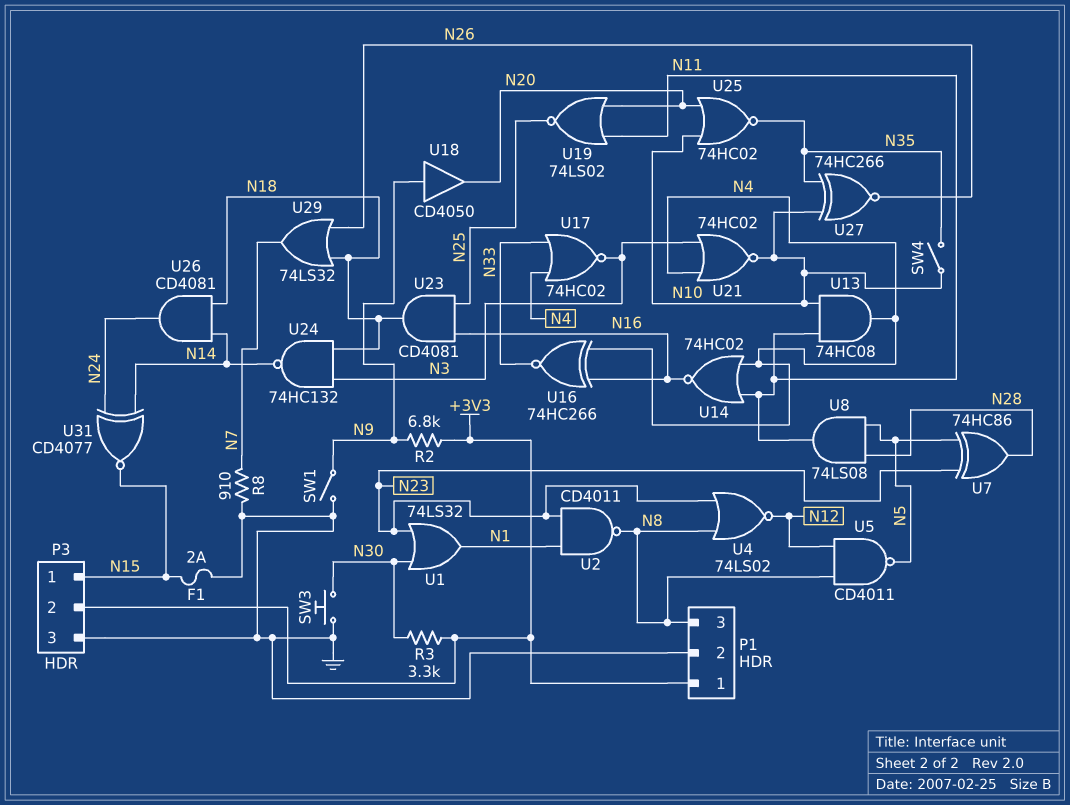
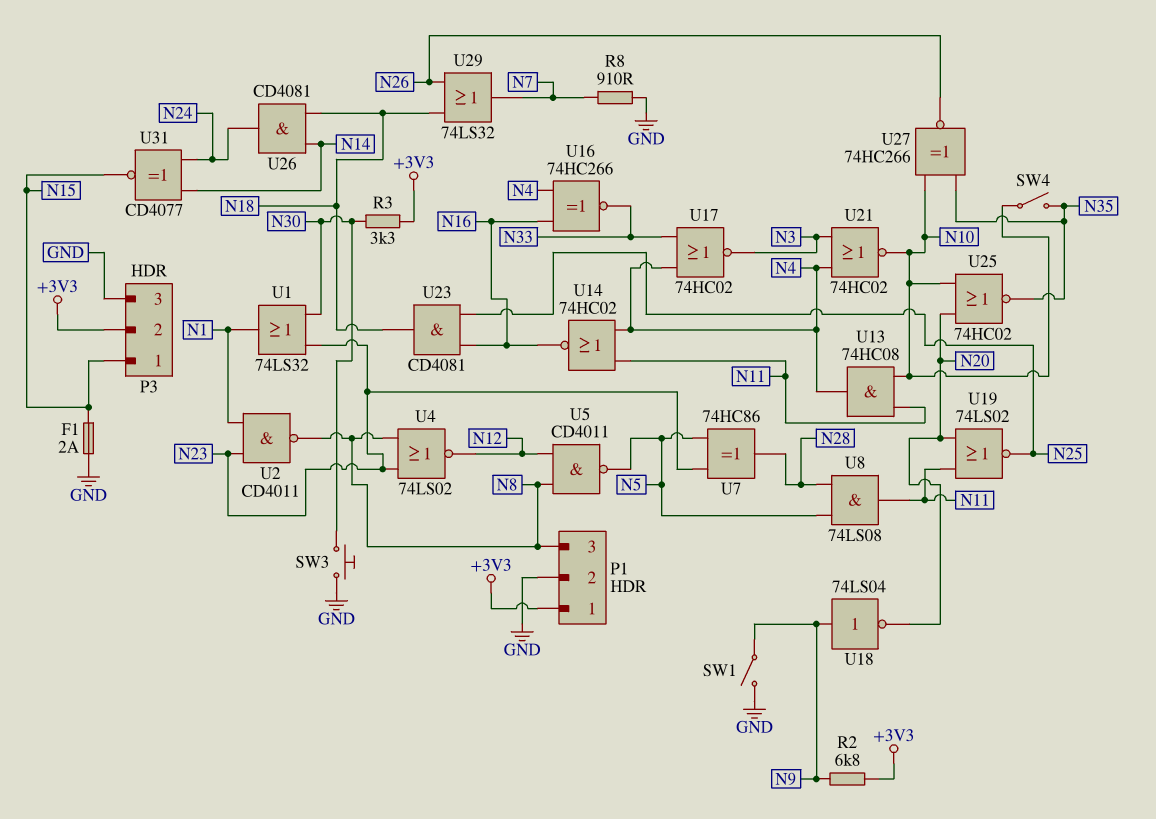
U18: buffer CD4050 (in N9, out N20) -> NOT 74LS04 (in N9, out N20)
U24: NAND 74HC132 (in N3, in N18, out N14) -> none

